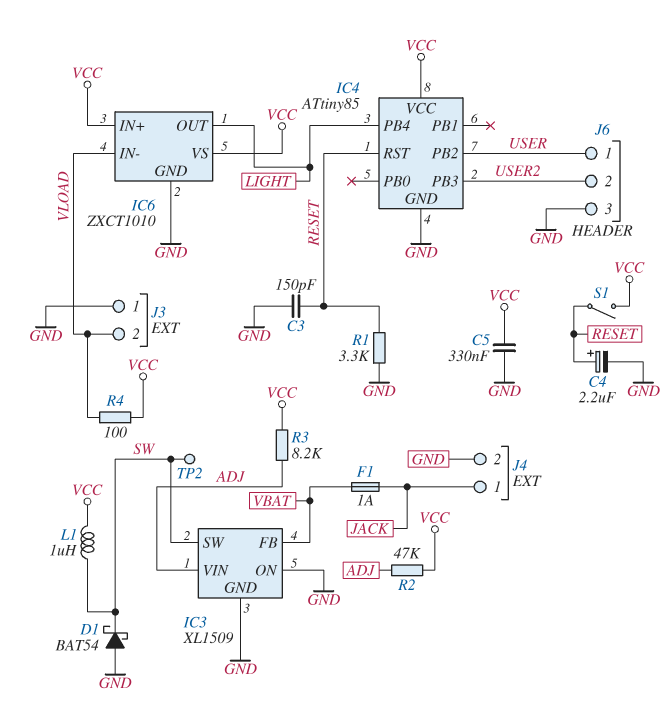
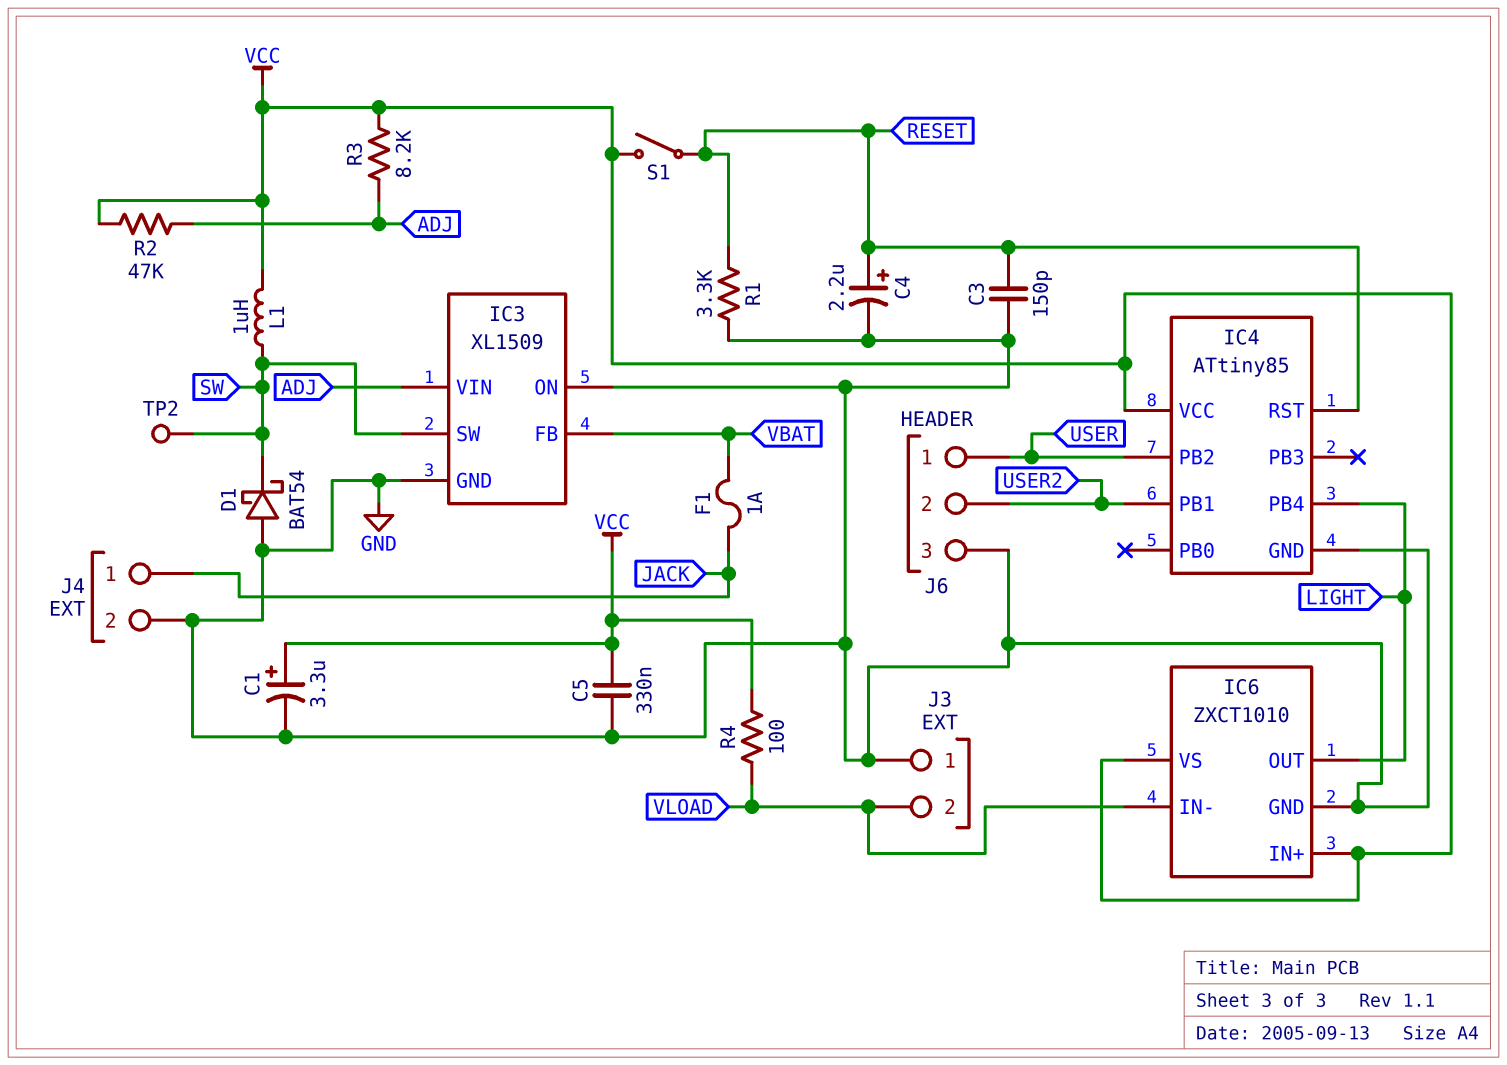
C1: none -> 3.3uF (plus VCC, minus GND)
IC4 pin PB1: none -> USER2
IC4 pin PB3: USER2 -> none

